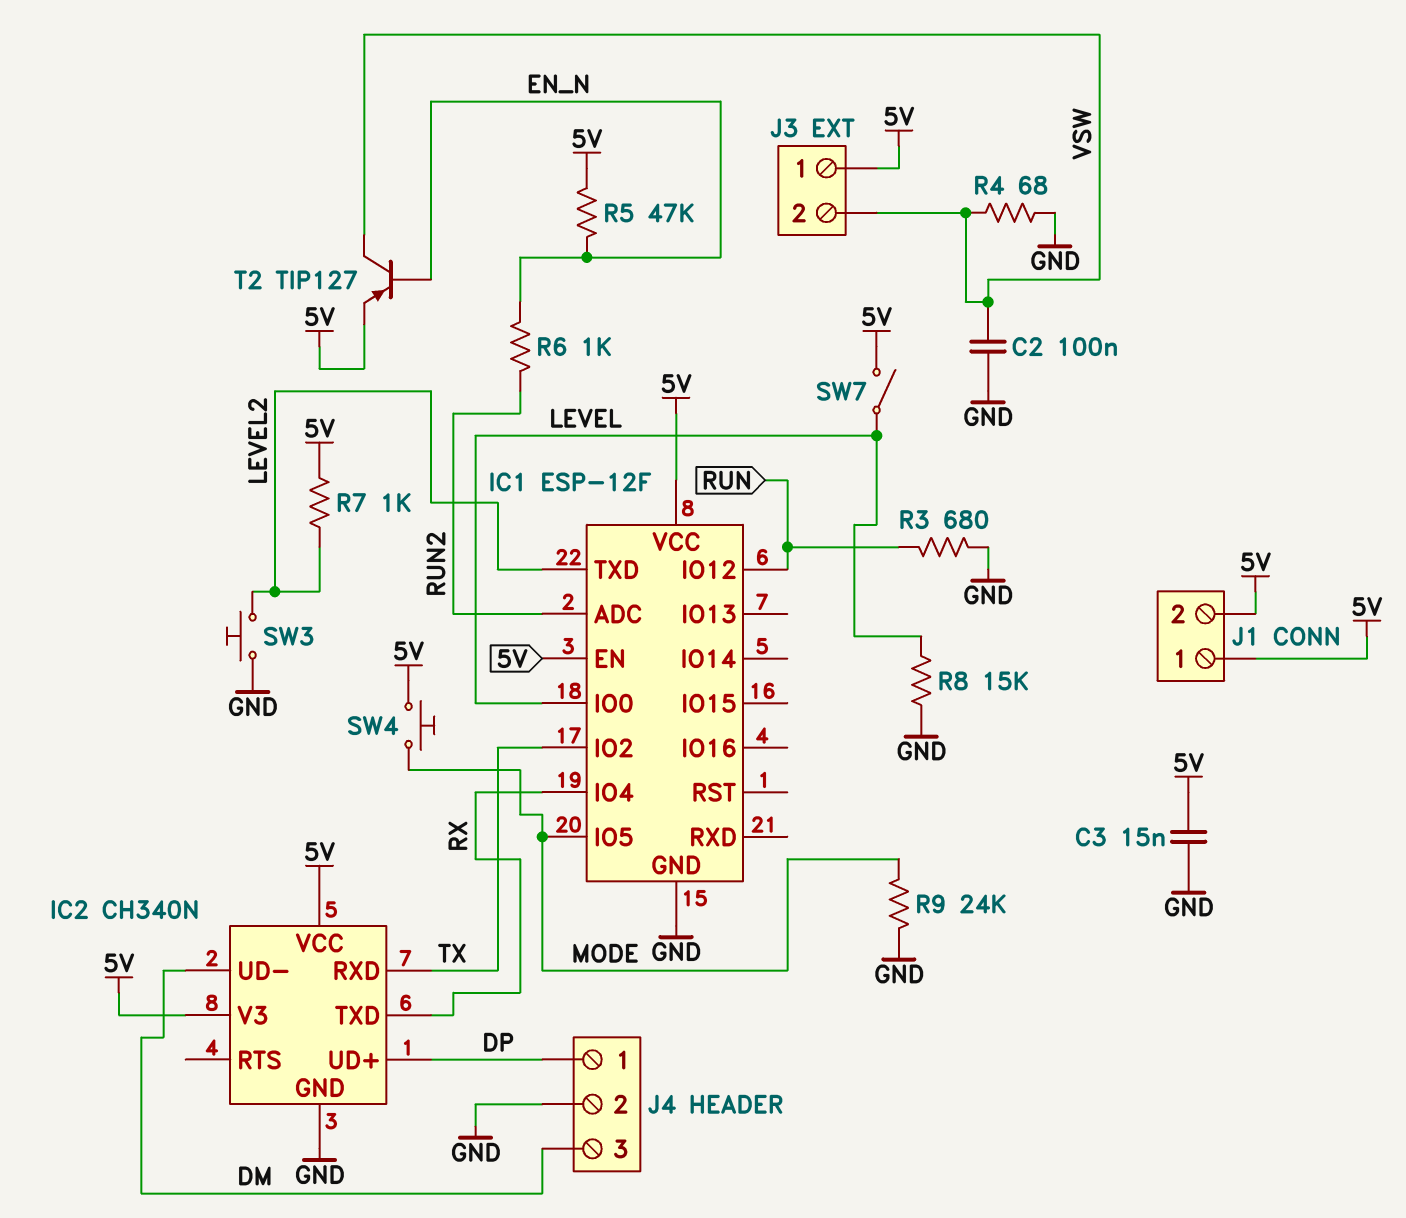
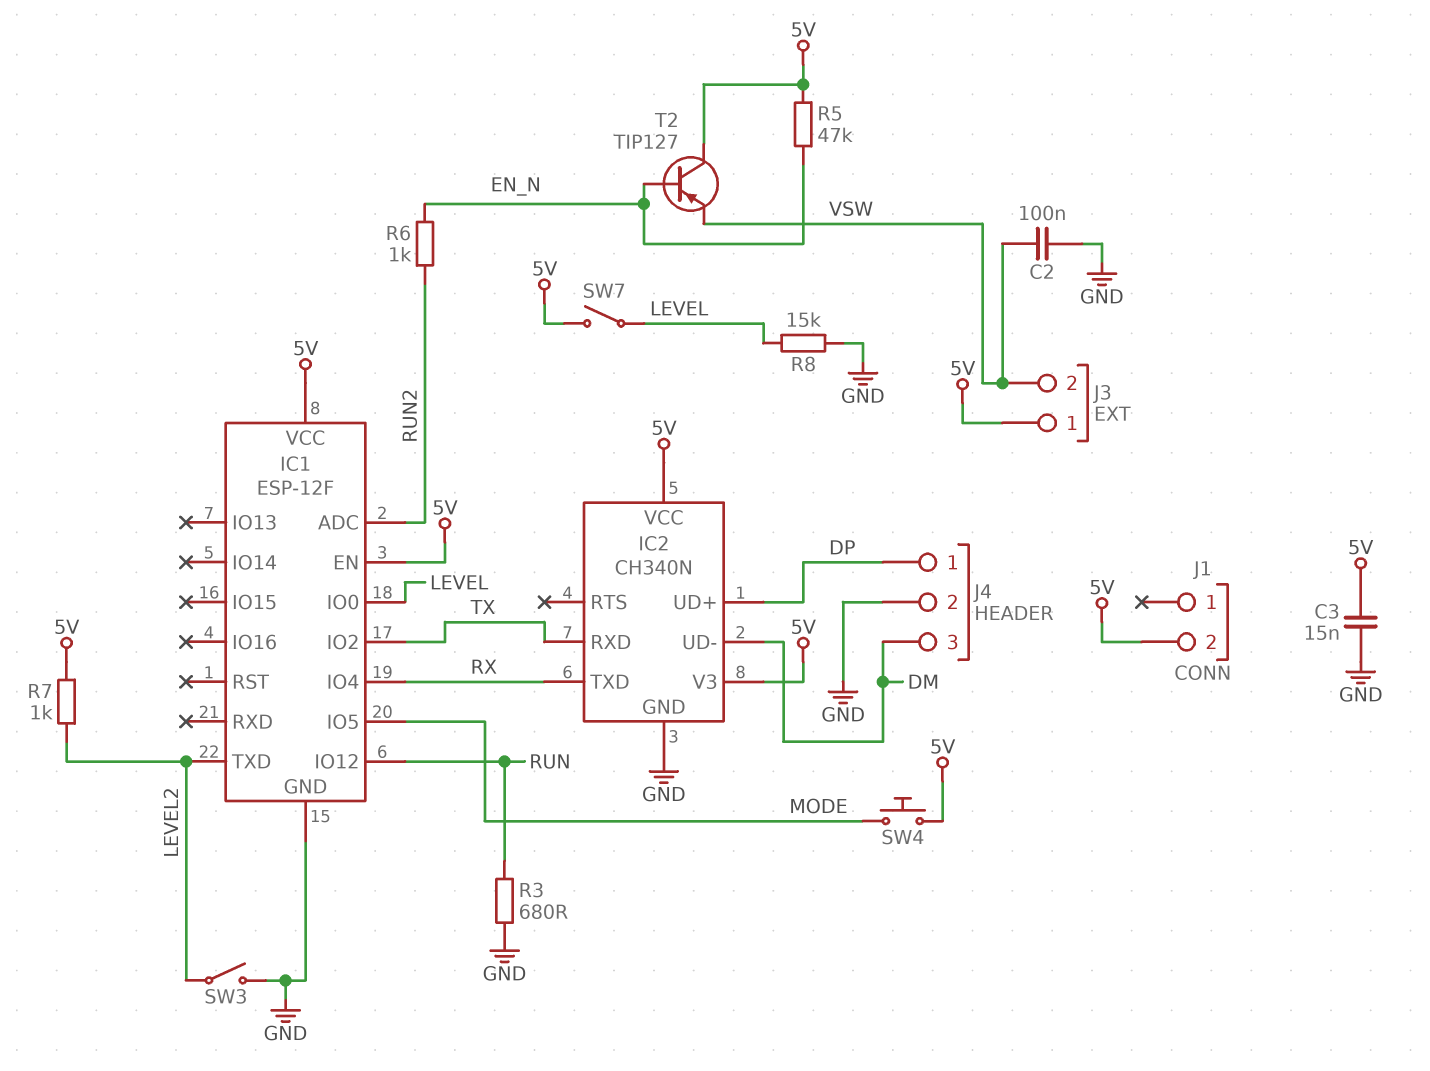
J1 pin 1: 5V -> none
R4: 68 (GND, VSW) -> none
R9: 24k (GND, MODE) -> none
SW3: button (GND, LEVEL2) -> switch (GND, LEVEL2)
T2: PNP TIP127 (B EN_N, C VSW, E 5V) -> PNP TIP127 (B EN_N, C 5V, E VSW)

